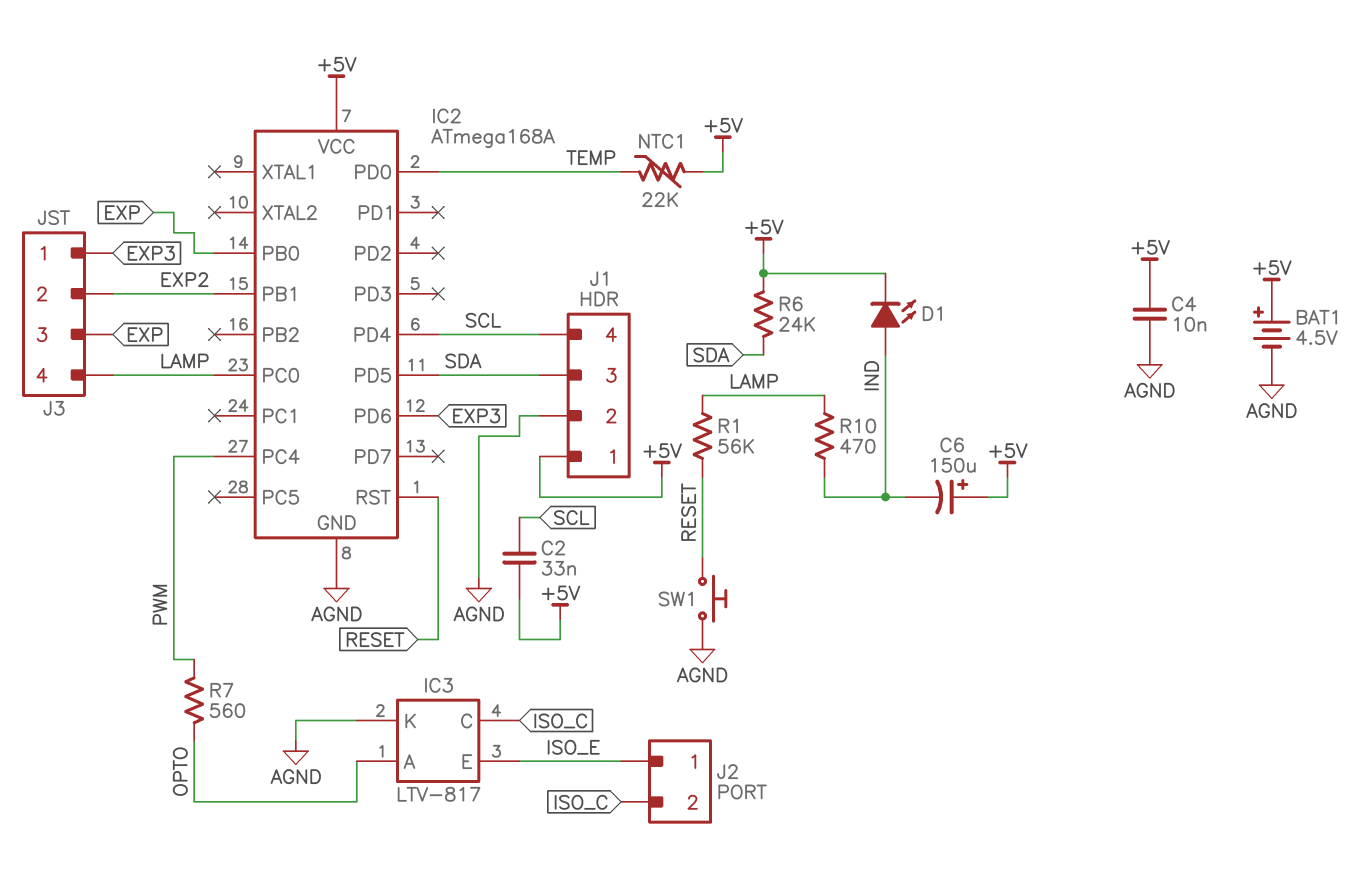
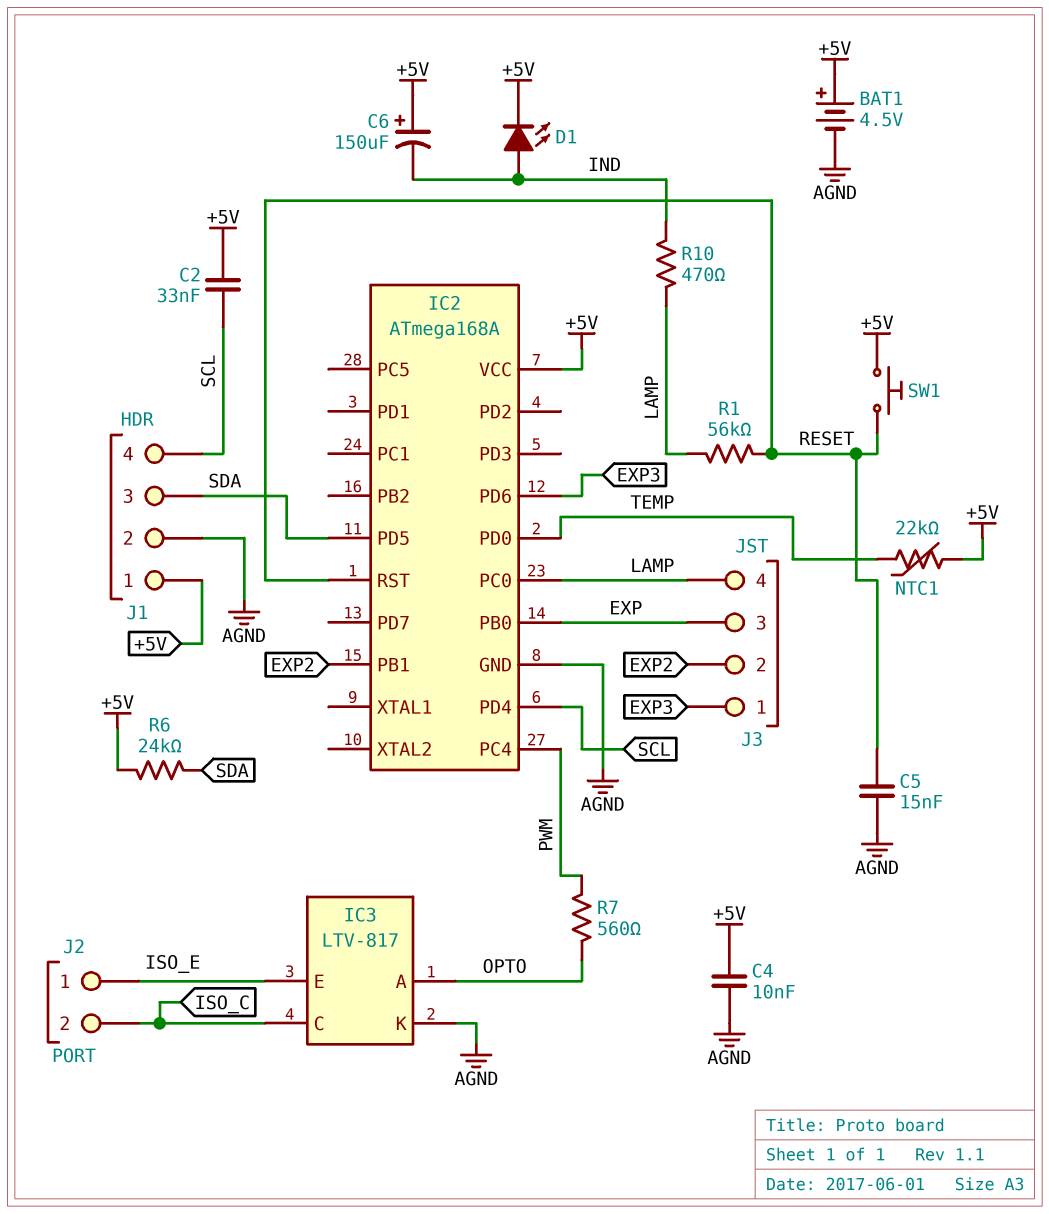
C5: none -> 15nF (AGND, RESET)
SW1: button (AGND, RESET) -> button (+5V, RESET)

